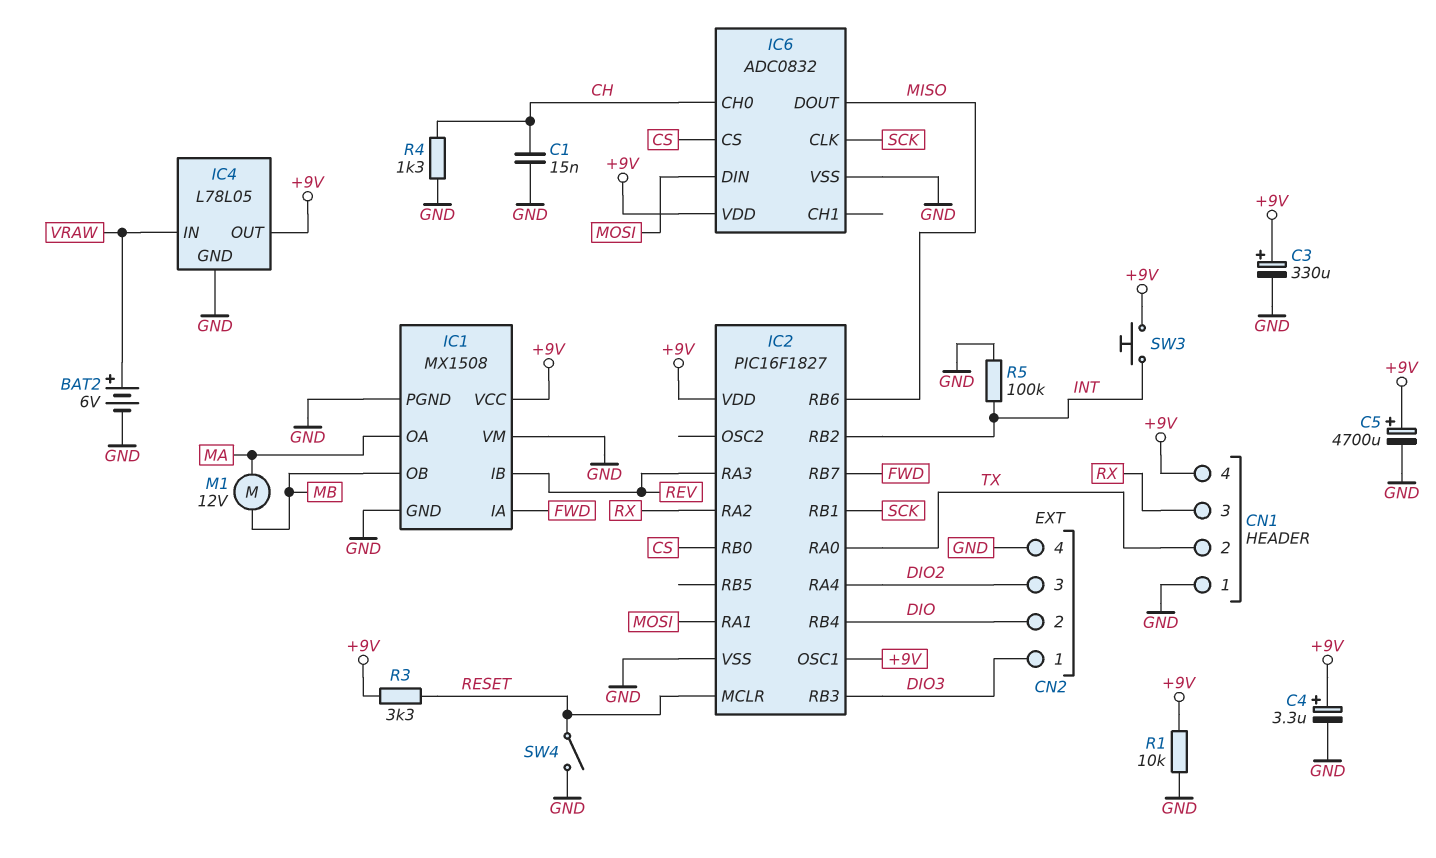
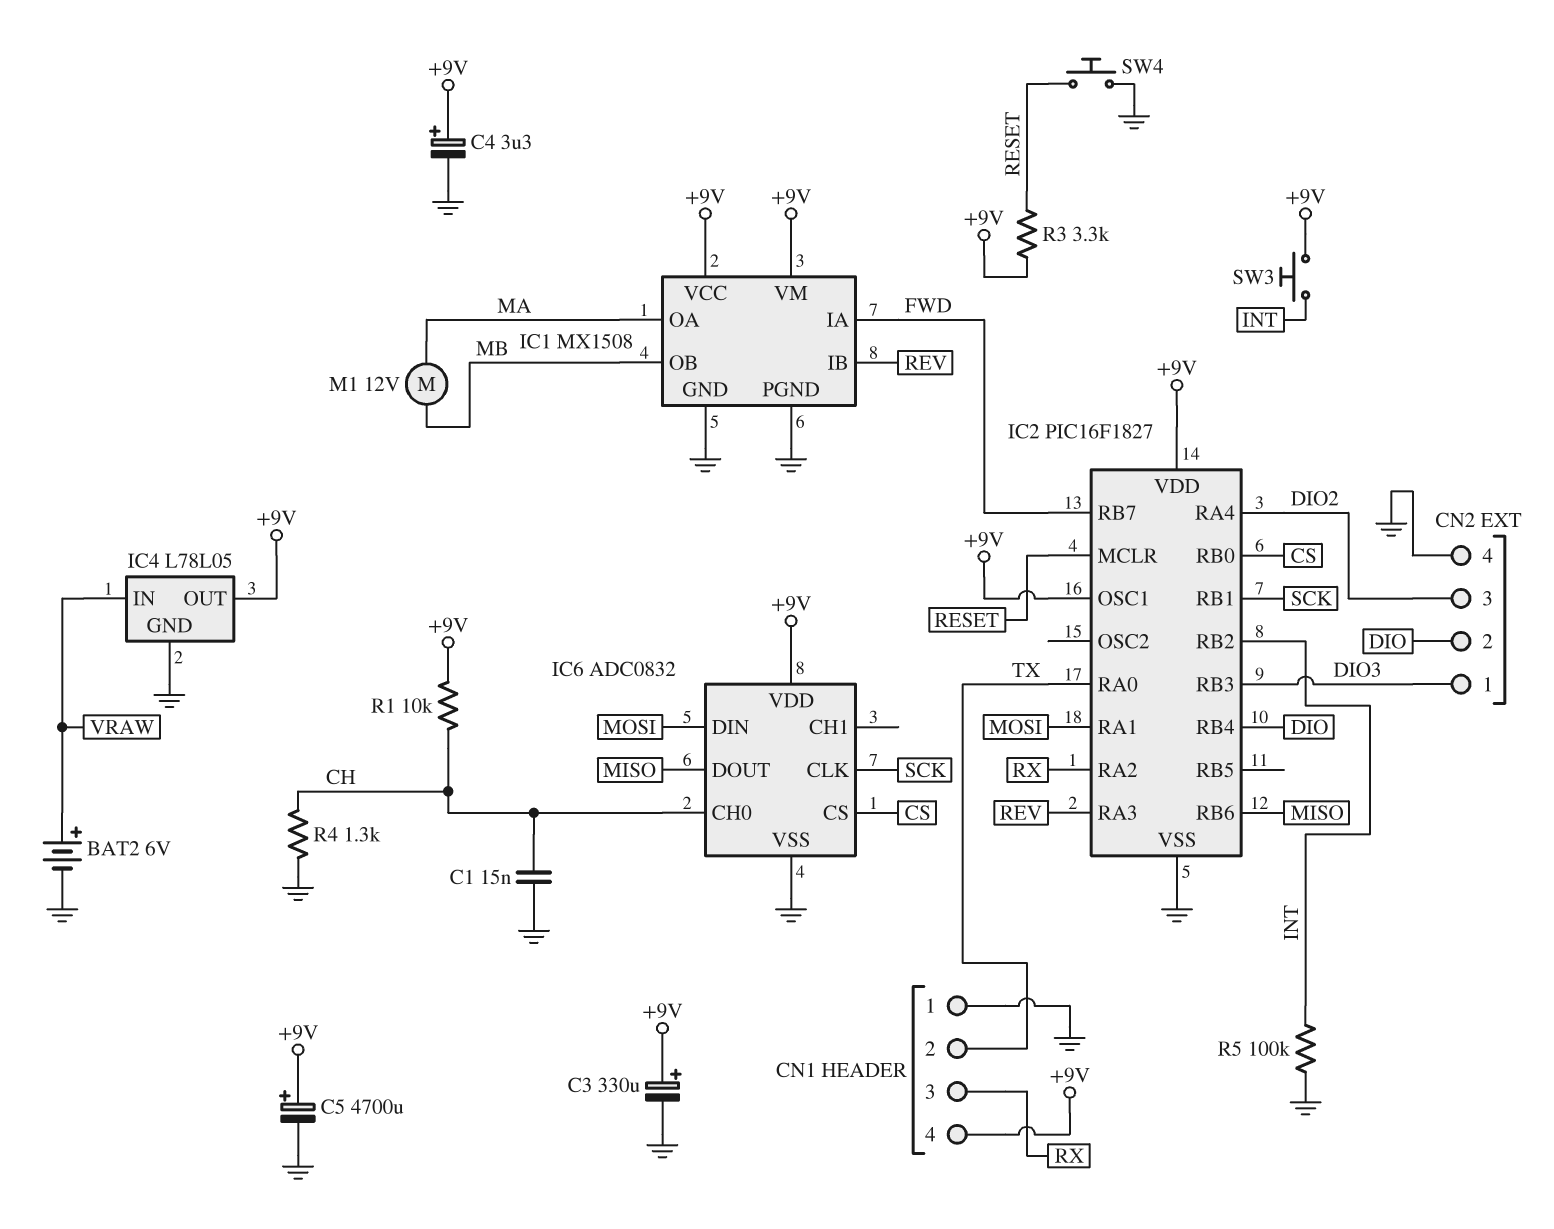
IC1 pin VM: GND -> +9V
R1: 10k (+9V, GND) -> 10k (+9V, CH)
SW4: switch (GND, RESET) -> button (GND, RESET)

